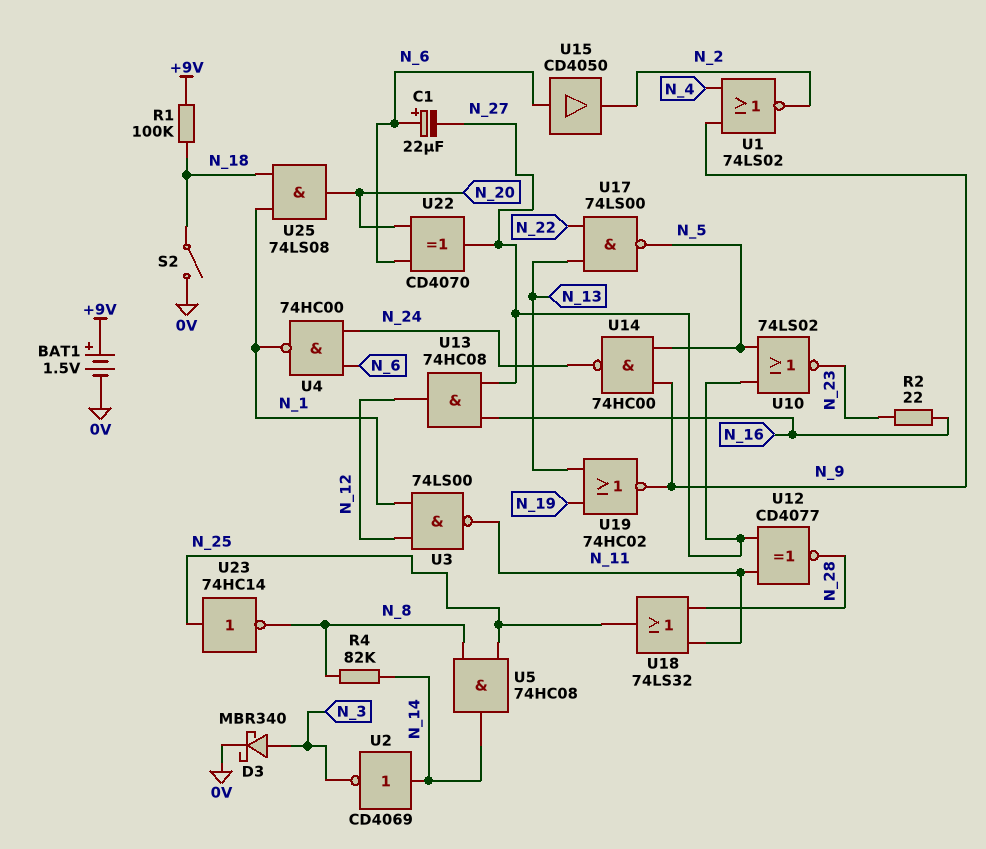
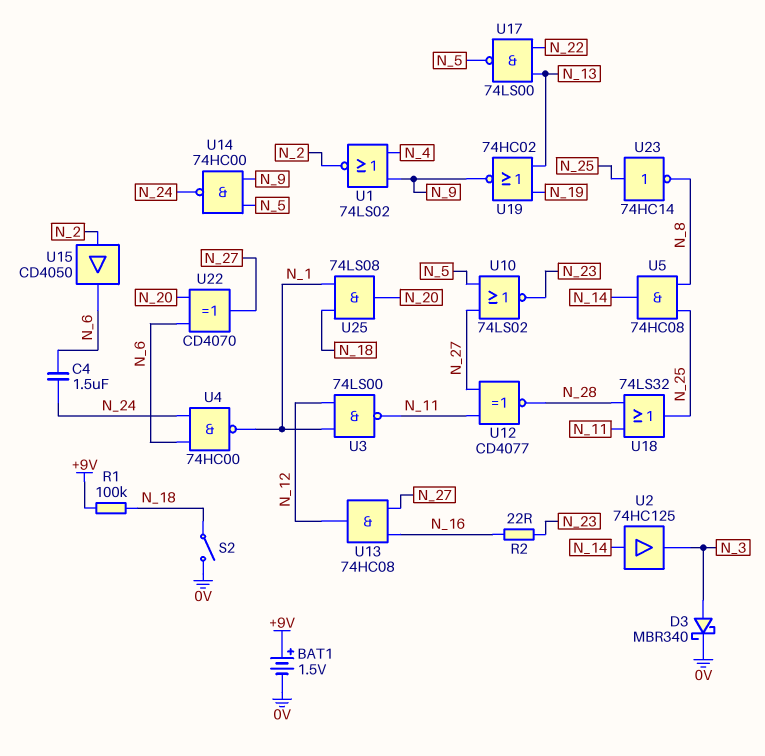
C1: 22uF (plus N_6, minus N_27) -> none
C4: none -> 1.5uF (N_6, N_24)
R4: 82k (N_8, N_14) -> none
U2: NOT CD4069 (in N_14, out N_3) -> buffer 74HC125 (in N_14, out N_3)
U15: buffer CD4050 (in N_6, out N_2) -> buffer CD4050 (in N_2, out N_6)

